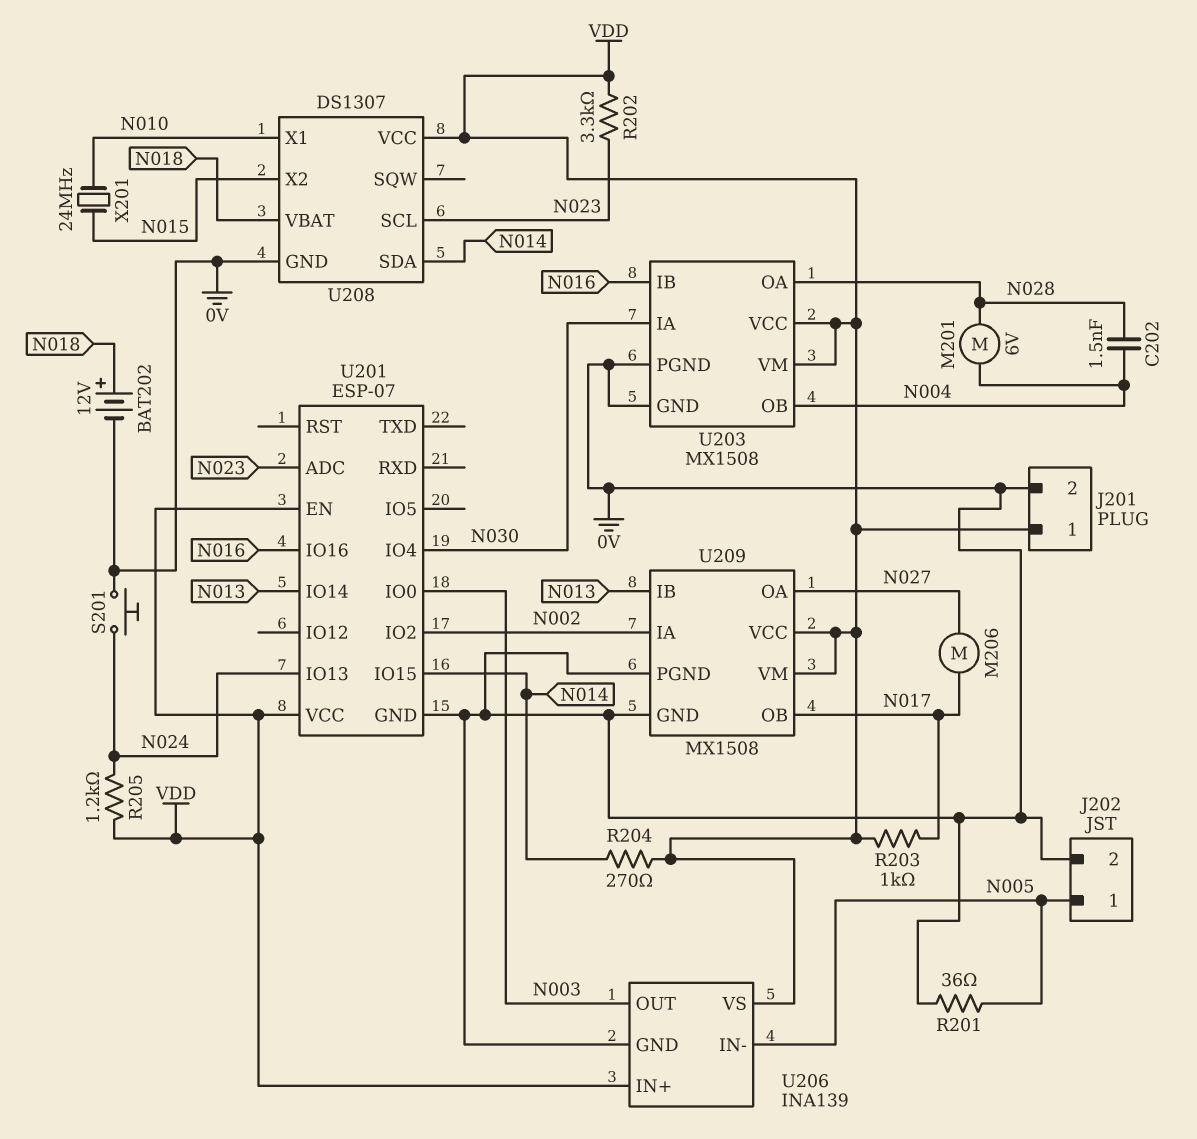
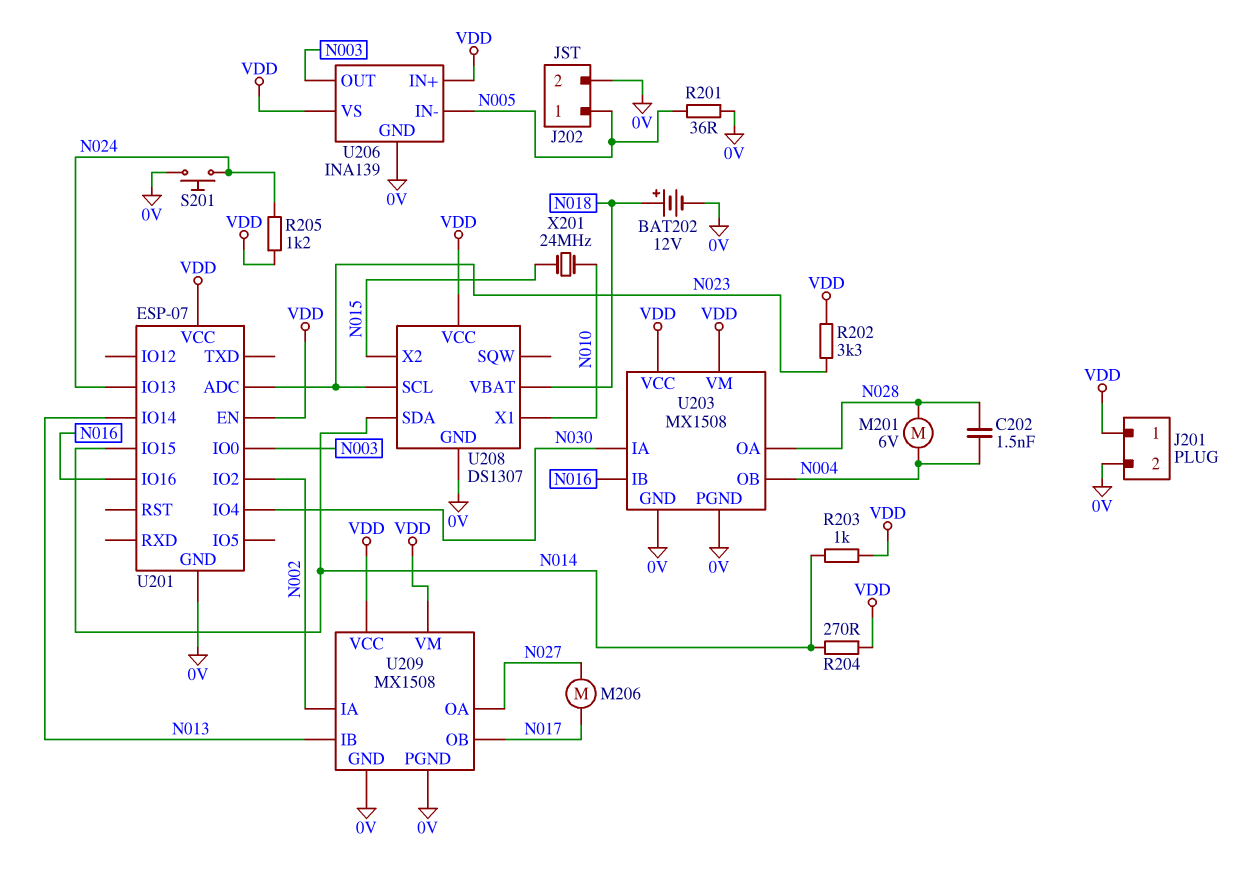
R203: 1k (N017, VDD) -> 1k (N014, VDD)

